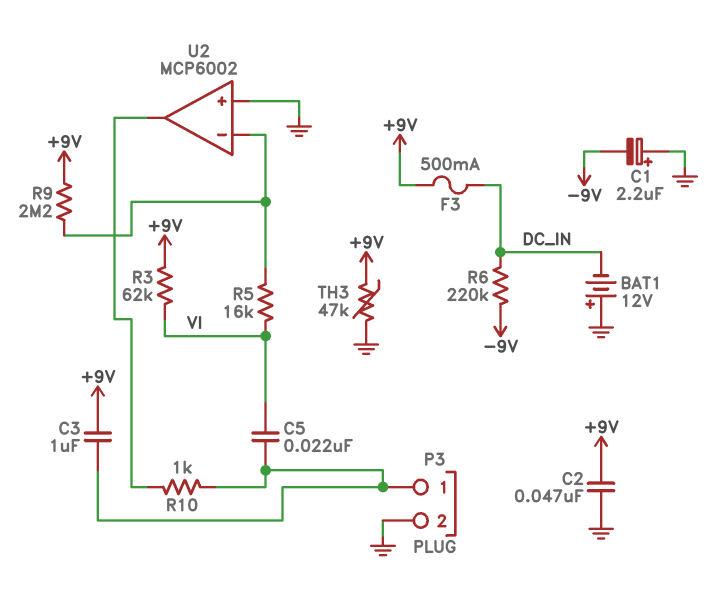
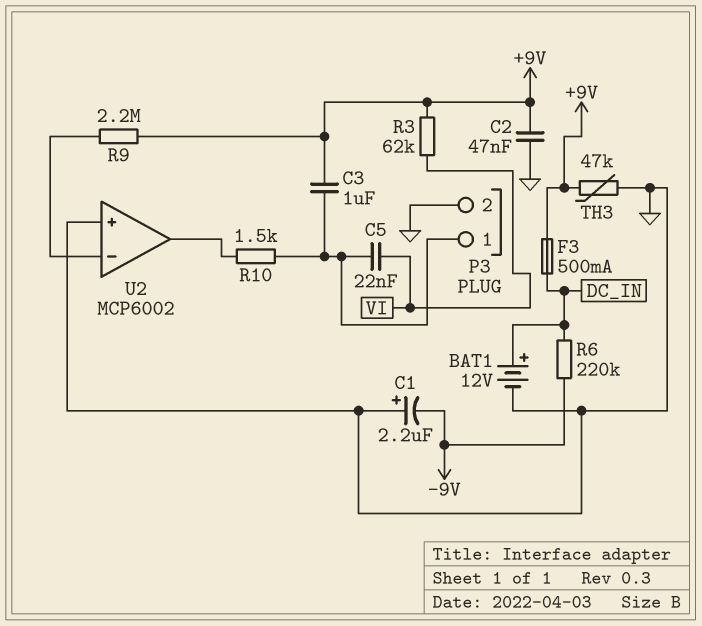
BAT1: 12V (plus GND, minus DC_IN) -> 12V (plus DC_IN, minus GND)
R5: 16k (U2/in-, VI) -> none
R10: 1k (P3/1, U2/out) -> 1.5k (P3/1, U2/out)

